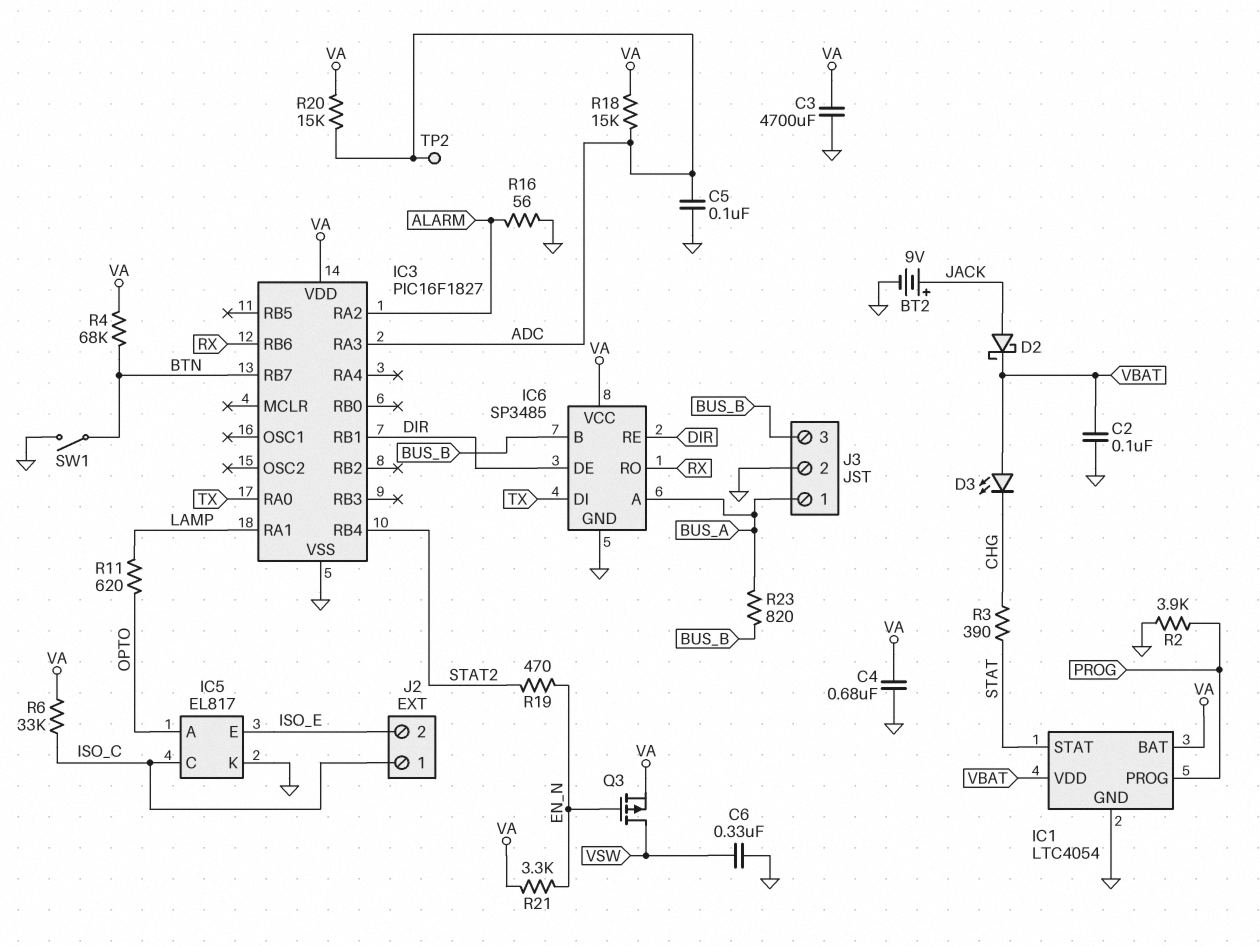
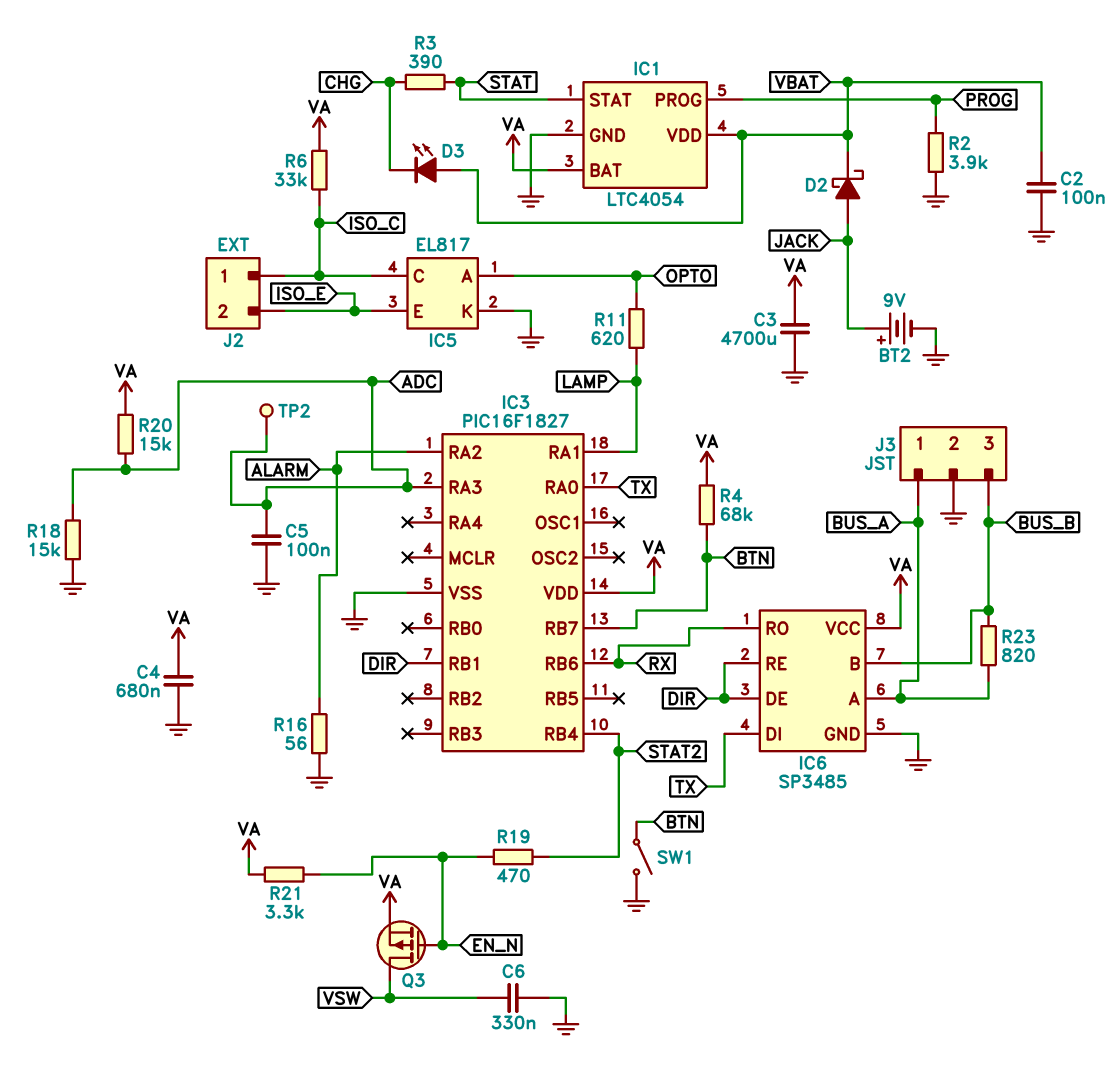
R18: 15k (ADC, VA) -> 15k (ADC, GND)

